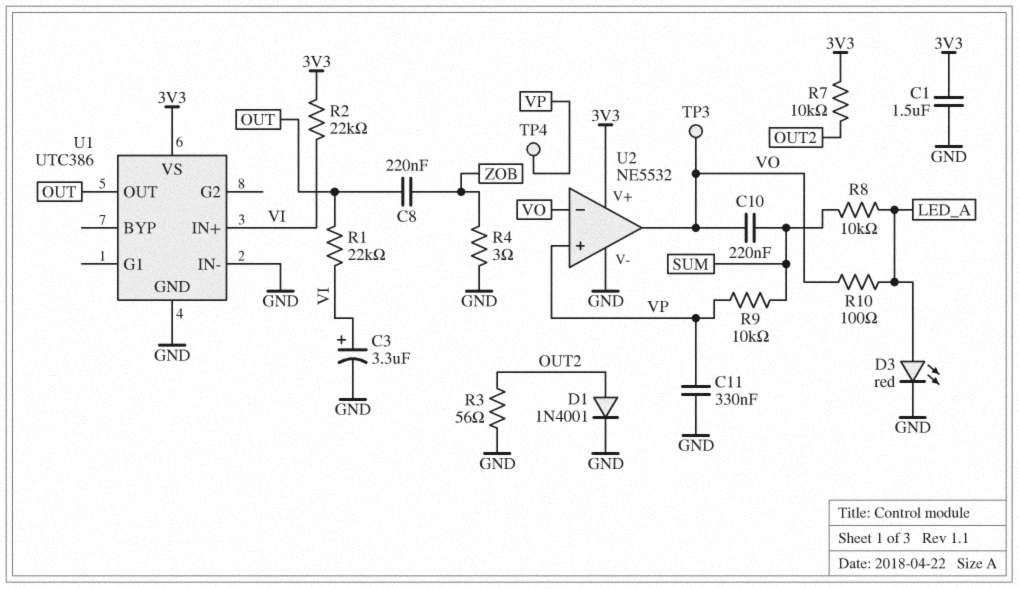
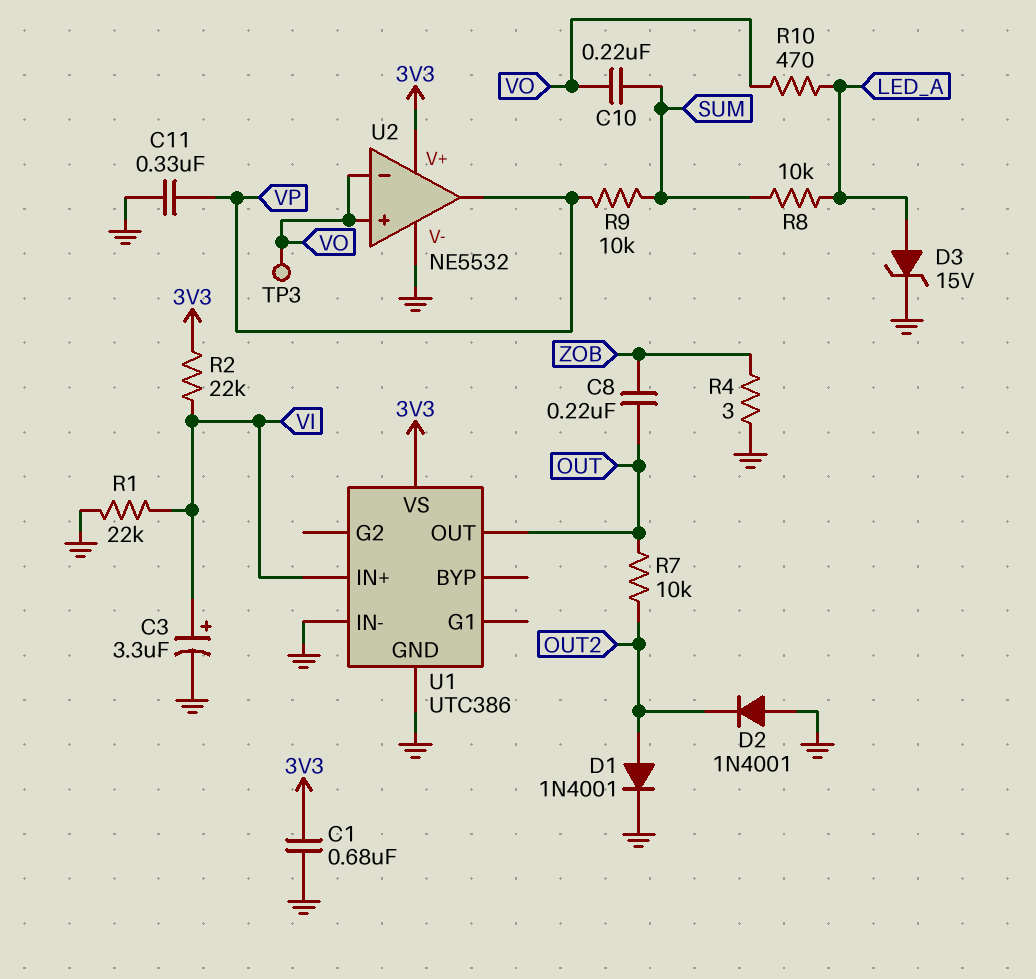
C1: 1.5uF (3V3, GND) -> 680nF (3V3, GND)
D2: none -> diode 1N4001 (A GND, K OUT2)
D3: LED red (A LED_A, K GND) -> zener 15V (A LED_A, K GND)
R1: 22k (OUT, VI) -> 22k (GND, VI)
R3: 56 (GND, OUT2) -> none
R7: 10k (3V3, OUT2) -> 10k (OUT, OUT2)
R10: 100 (LED_A, VO) -> 470 (LED_A, VO)
TP4: test point (VP) -> none
U2 pin in+: VP -> VO
U2 pin out: VO -> VP

